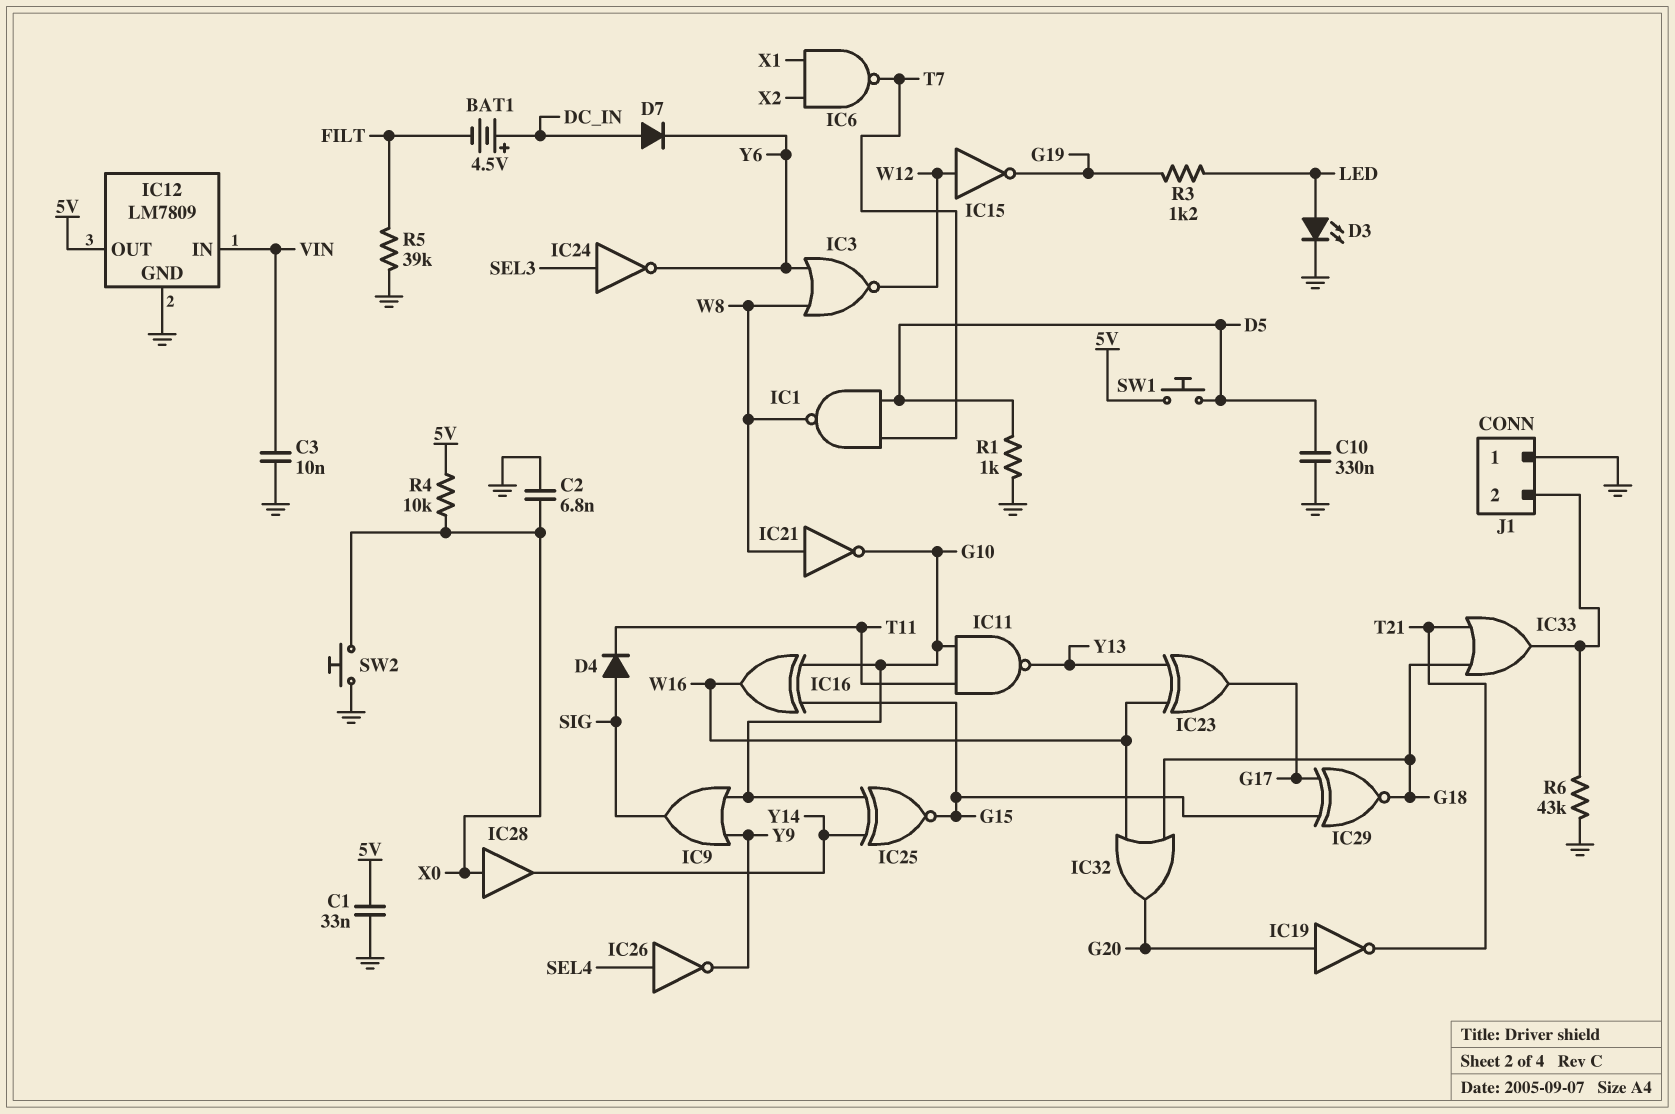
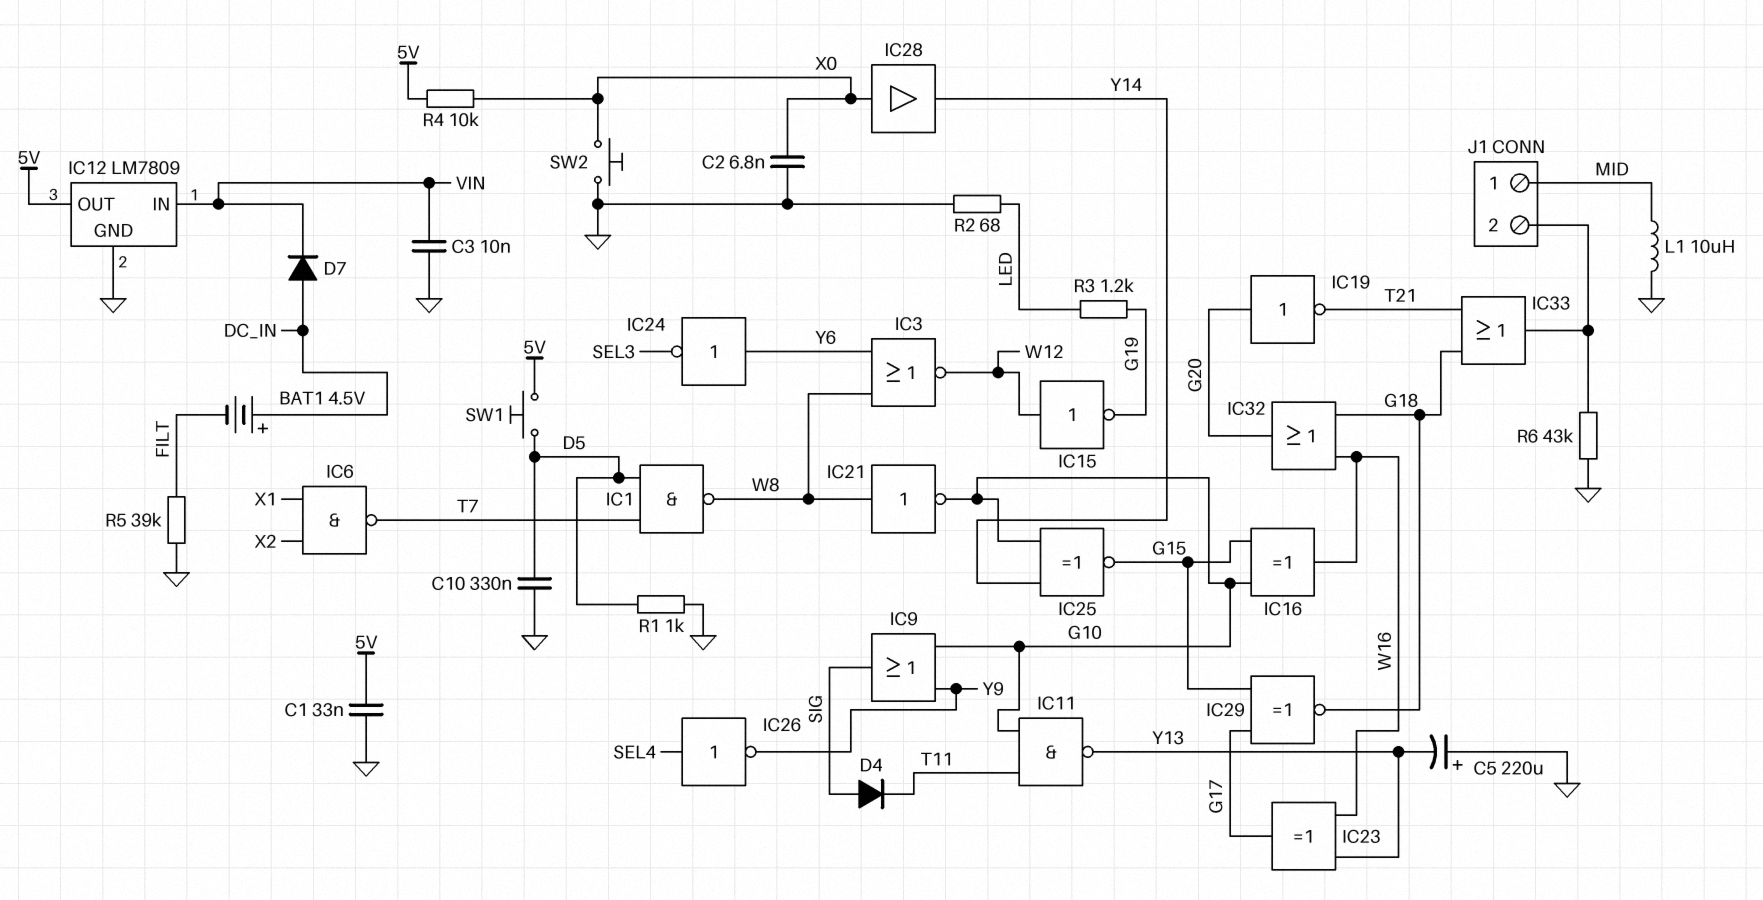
C5: none -> 220uF (plus GND, minus Y13)
D3: LED (A LED, K GND) -> none
D7: diode (A DC_IN, K Y6) -> diode (A DC_IN, K VIN)
IC24: NOT (in SEL3, out Y6) -> NOT (in Y6, out SEL3)
J1 pin 1: GND -> MID
L1: none -> 10uH (GND, MID)
R2: none -> 68 (GND, LED)

